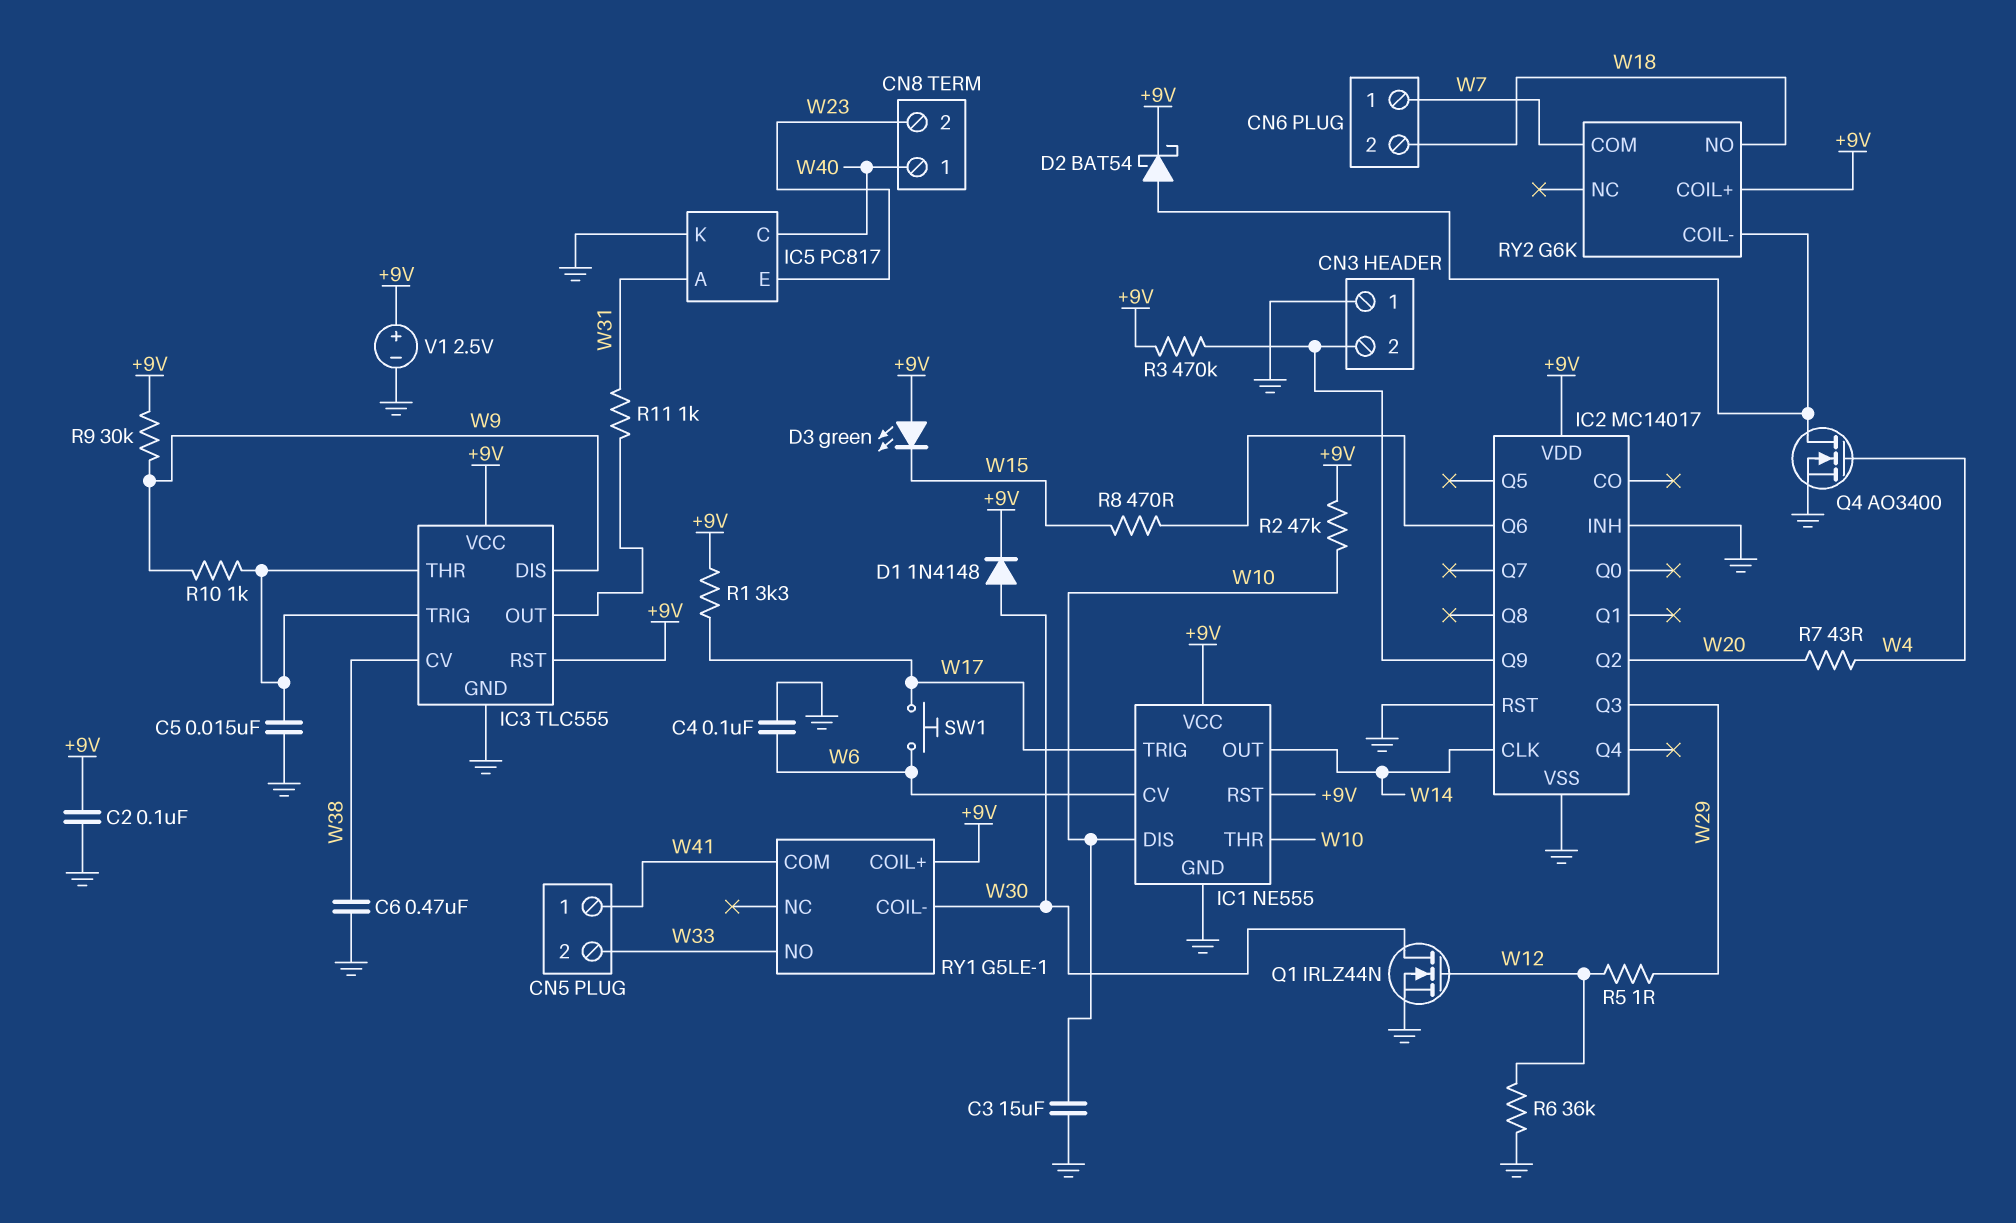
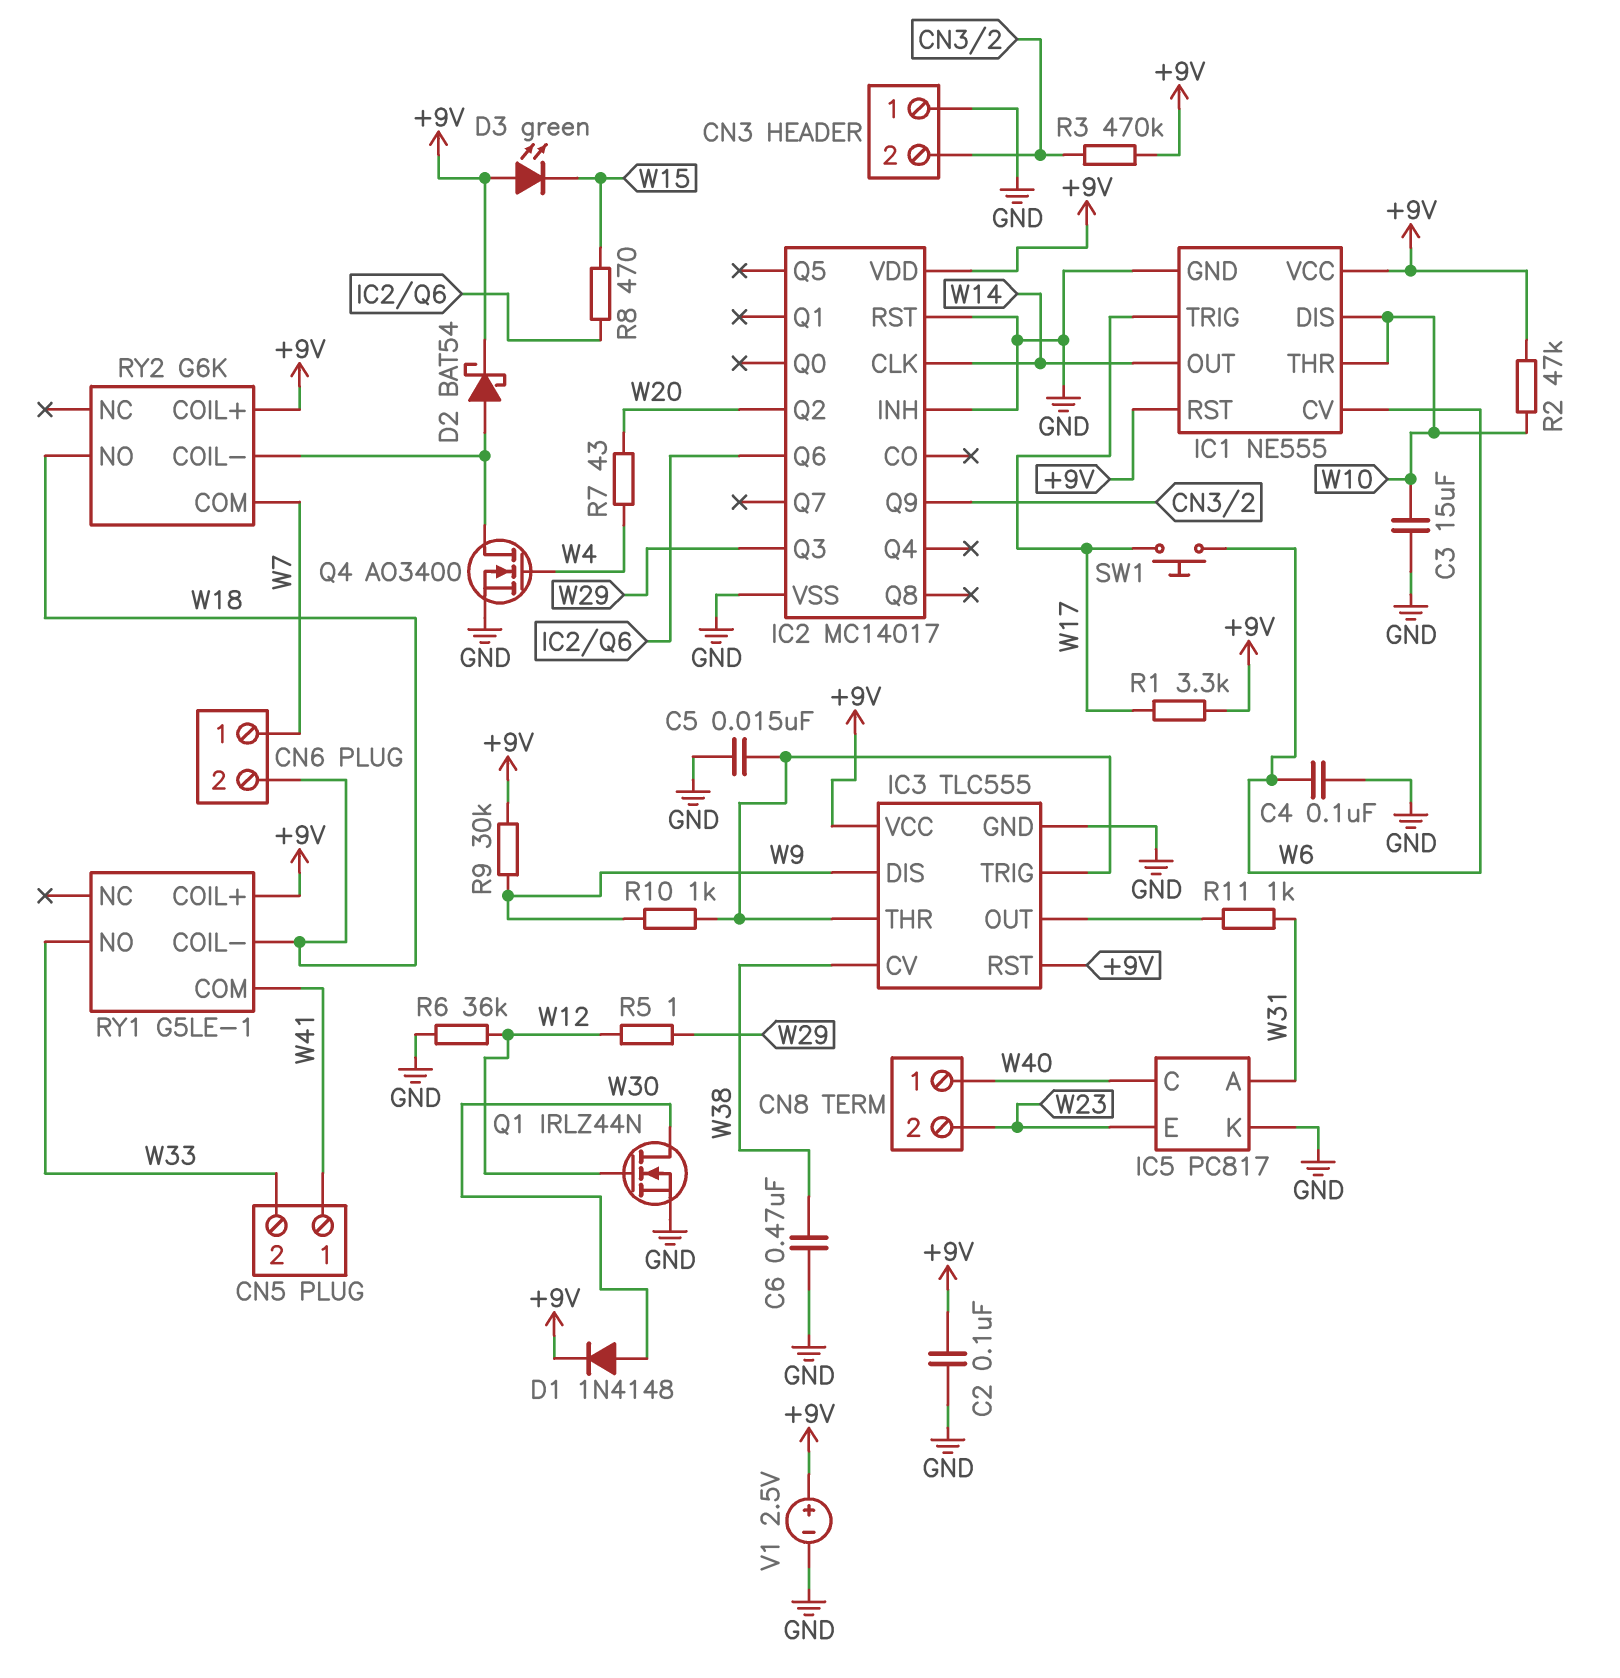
RY1 pin COIL-: W30 -> W18

